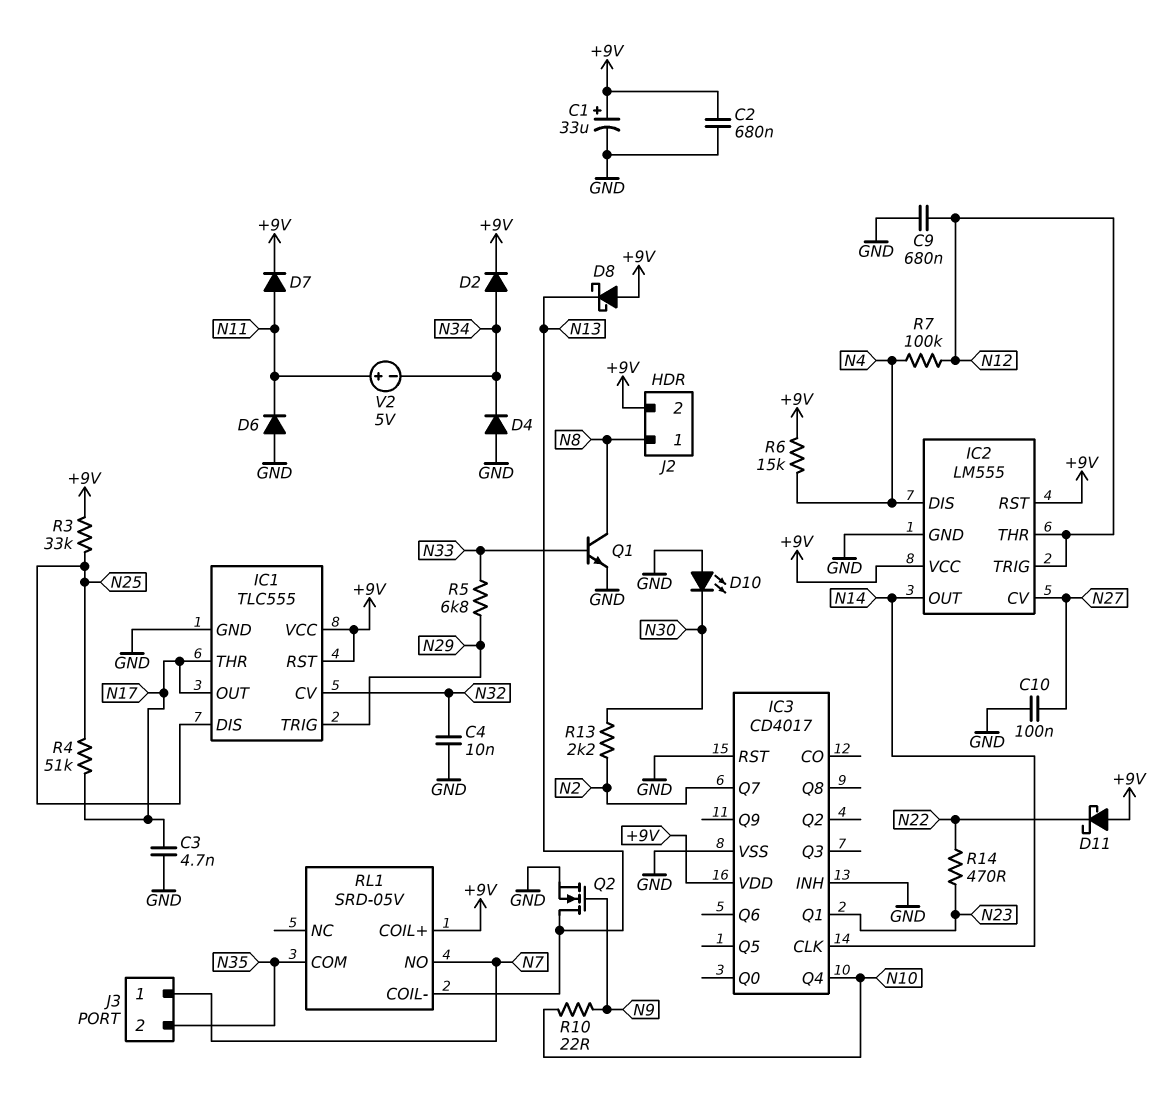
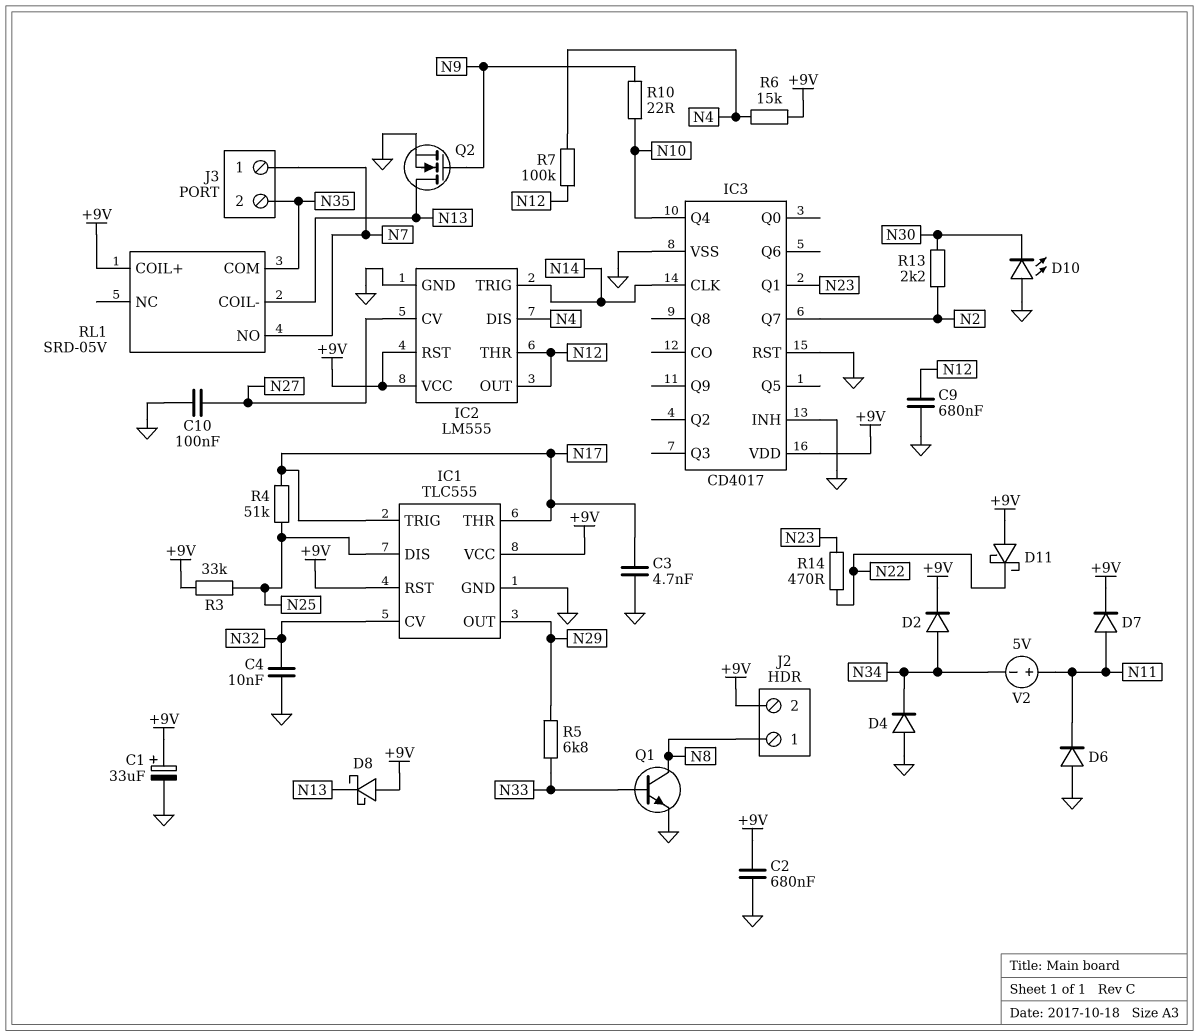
IC1 pin OUT: N17 -> N29
IC1 pin TRIG: N29 -> N17
IC2 pin OUT: N14 -> N12
IC2 pin TRIG: N12 -> N14

